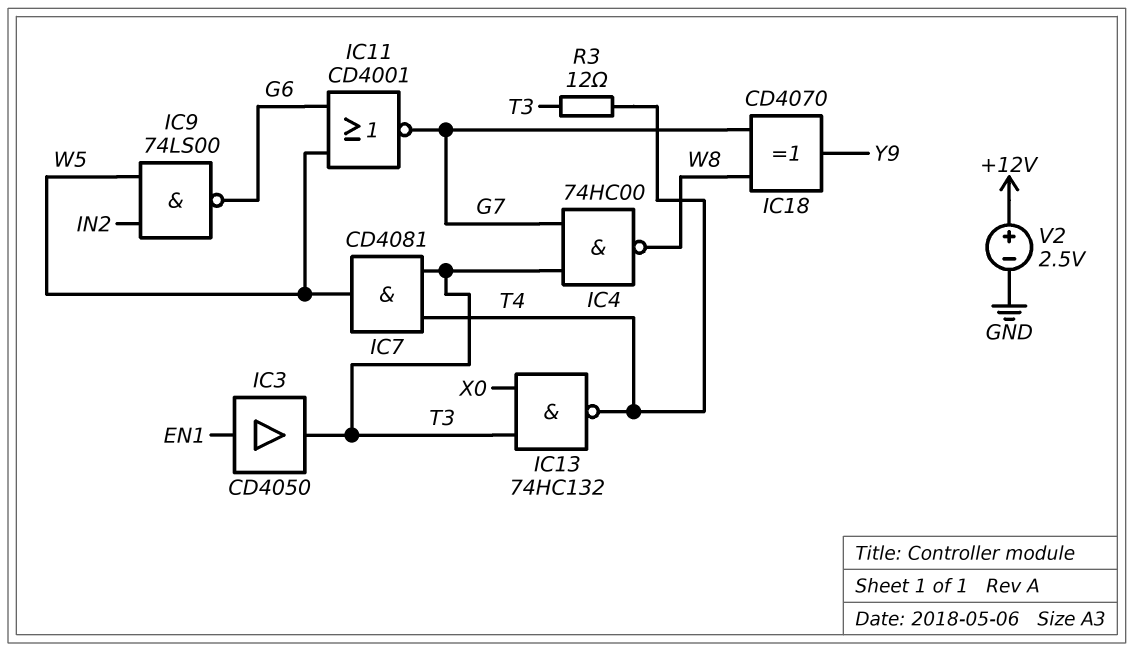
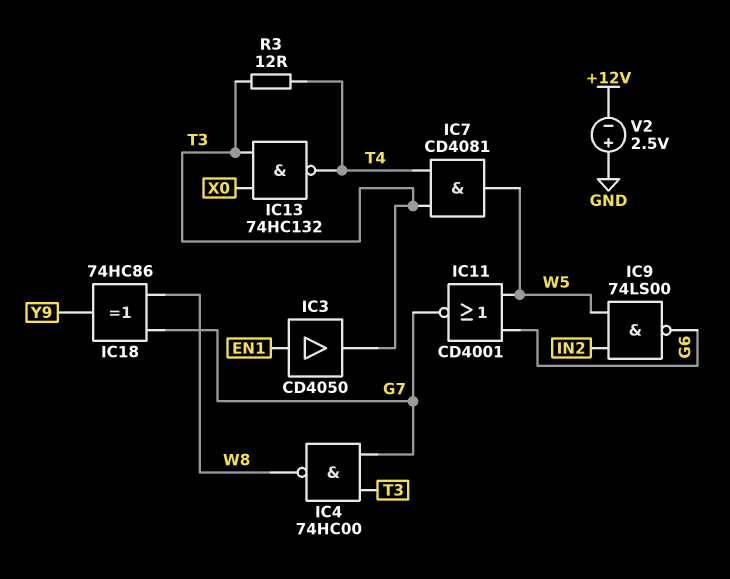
IC18: XOR CD4070 (in G7, in W8, out Y9) -> XOR 74HC86 (in G7, in W8, out Y9)
V2: 2.5V (plus +12V, minus GND) -> 2.5V (plus GND, minus +12V)

